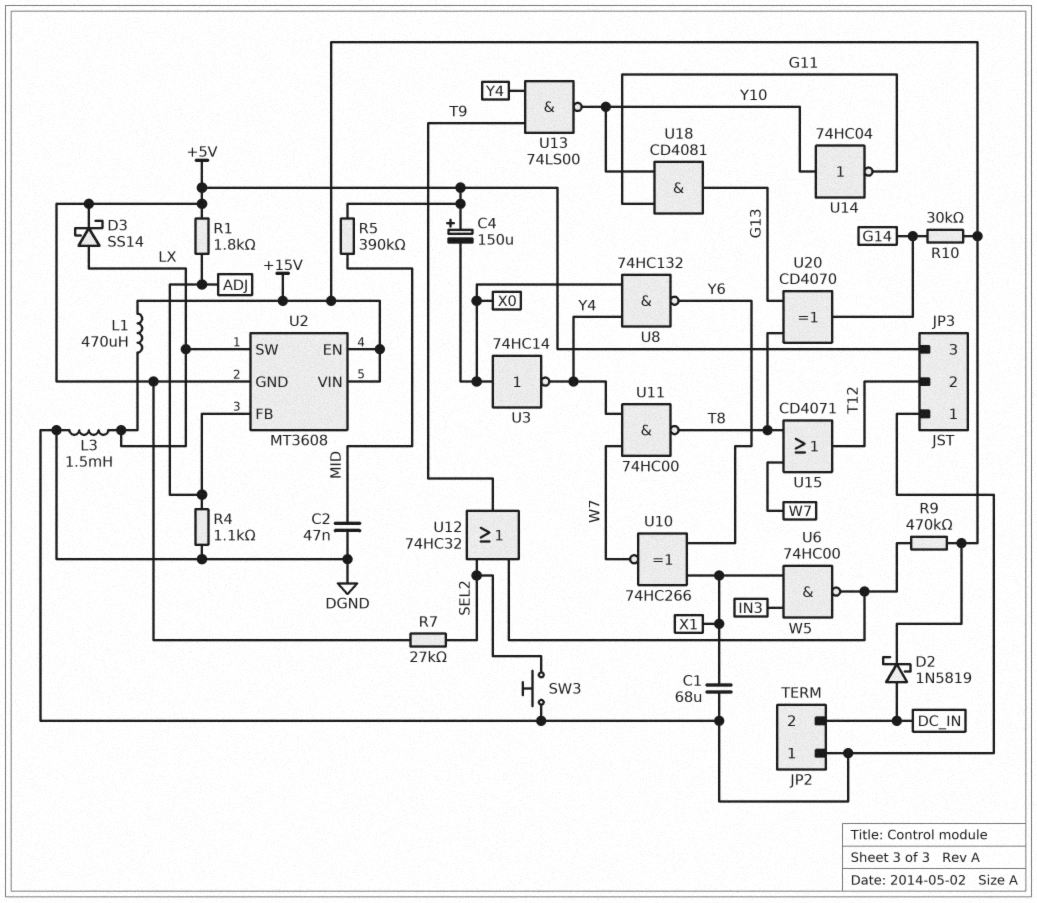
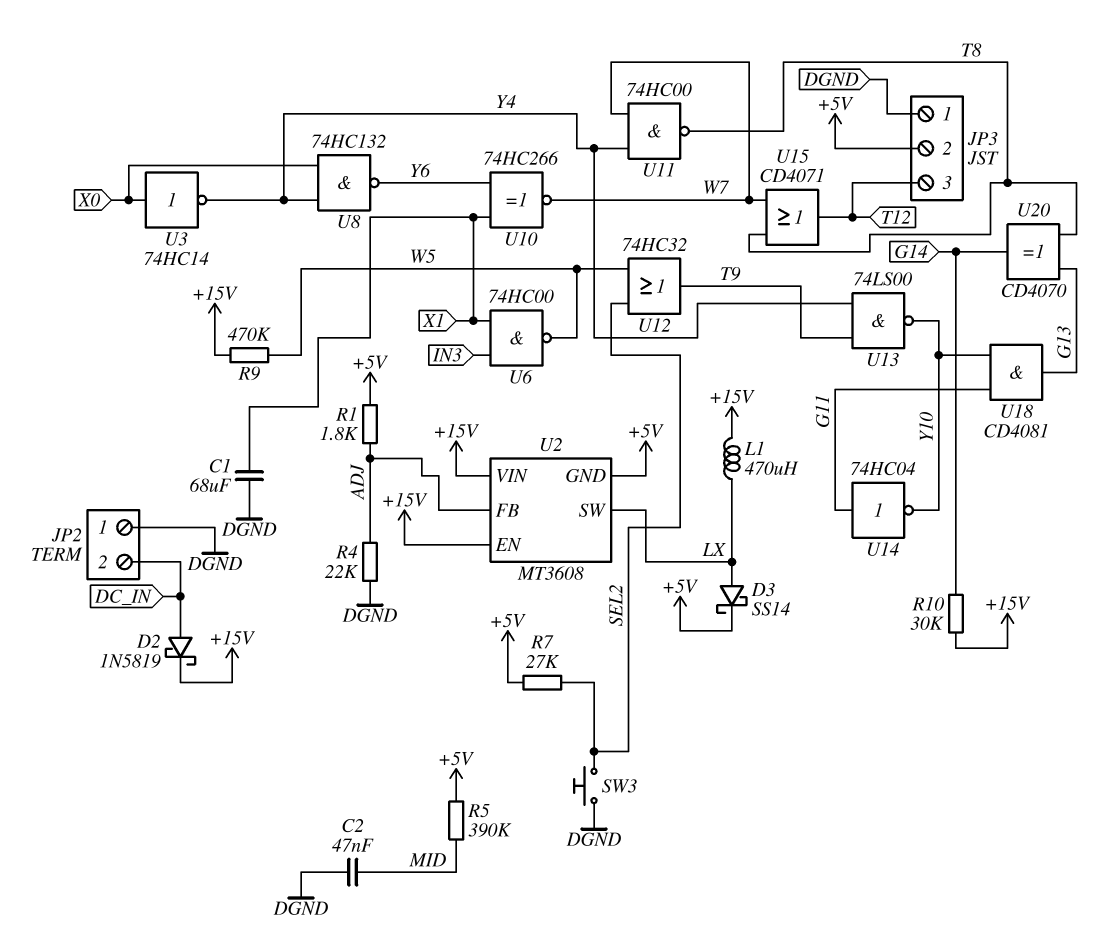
C4: 150uF (plus +5V, minus X0) -> none
JP3 pin 2: T12 -> +5V
JP3 pin 3: +5V -> T12
L3: 1.5mH (DGND, LX) -> none
R4: 1.1k (ADJ, DGND) -> 22k (ADJ, DGND)
U14: NOT 74HC04 (in Y10, out G11) -> NOT 74HC04 (in G11, out Y10)

